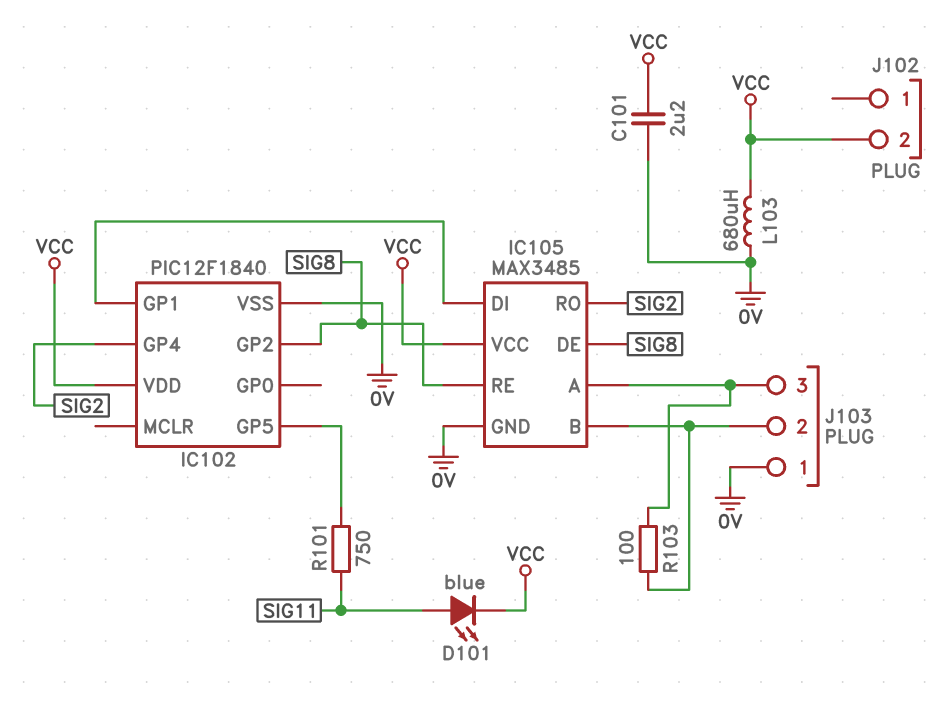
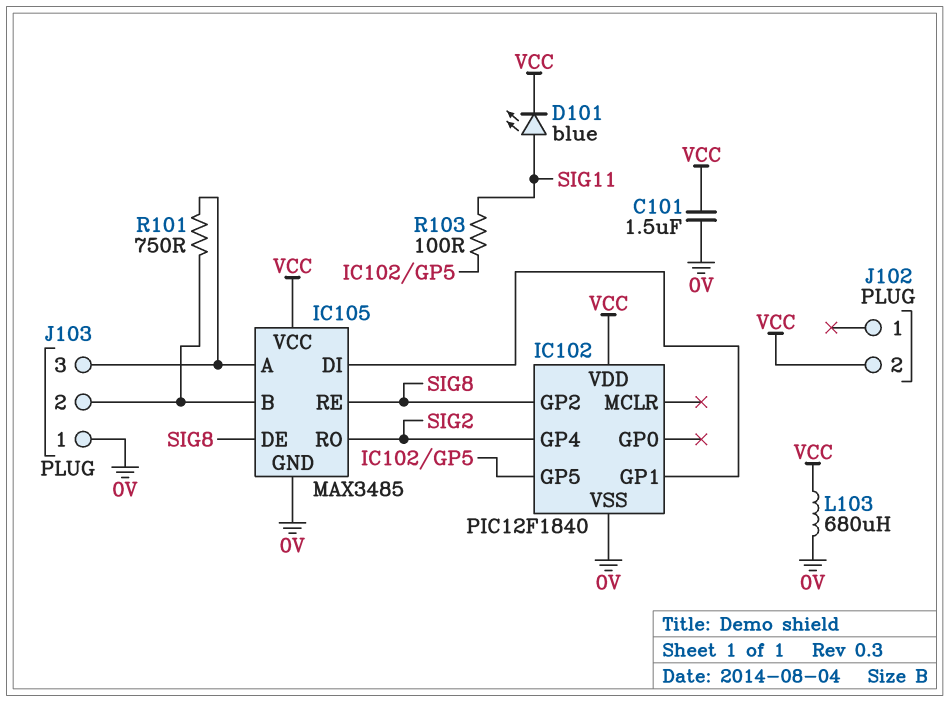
C101: 2.2uF (0V, VCC) -> 1.5uF (0V, VCC)
R101: 750 (IC102/GP5, SIG11) -> 750 (IC105/A, IC105/B)
R103: 100 (IC105/A, IC105/B) -> 100 (IC102/GP5, SIG11)

